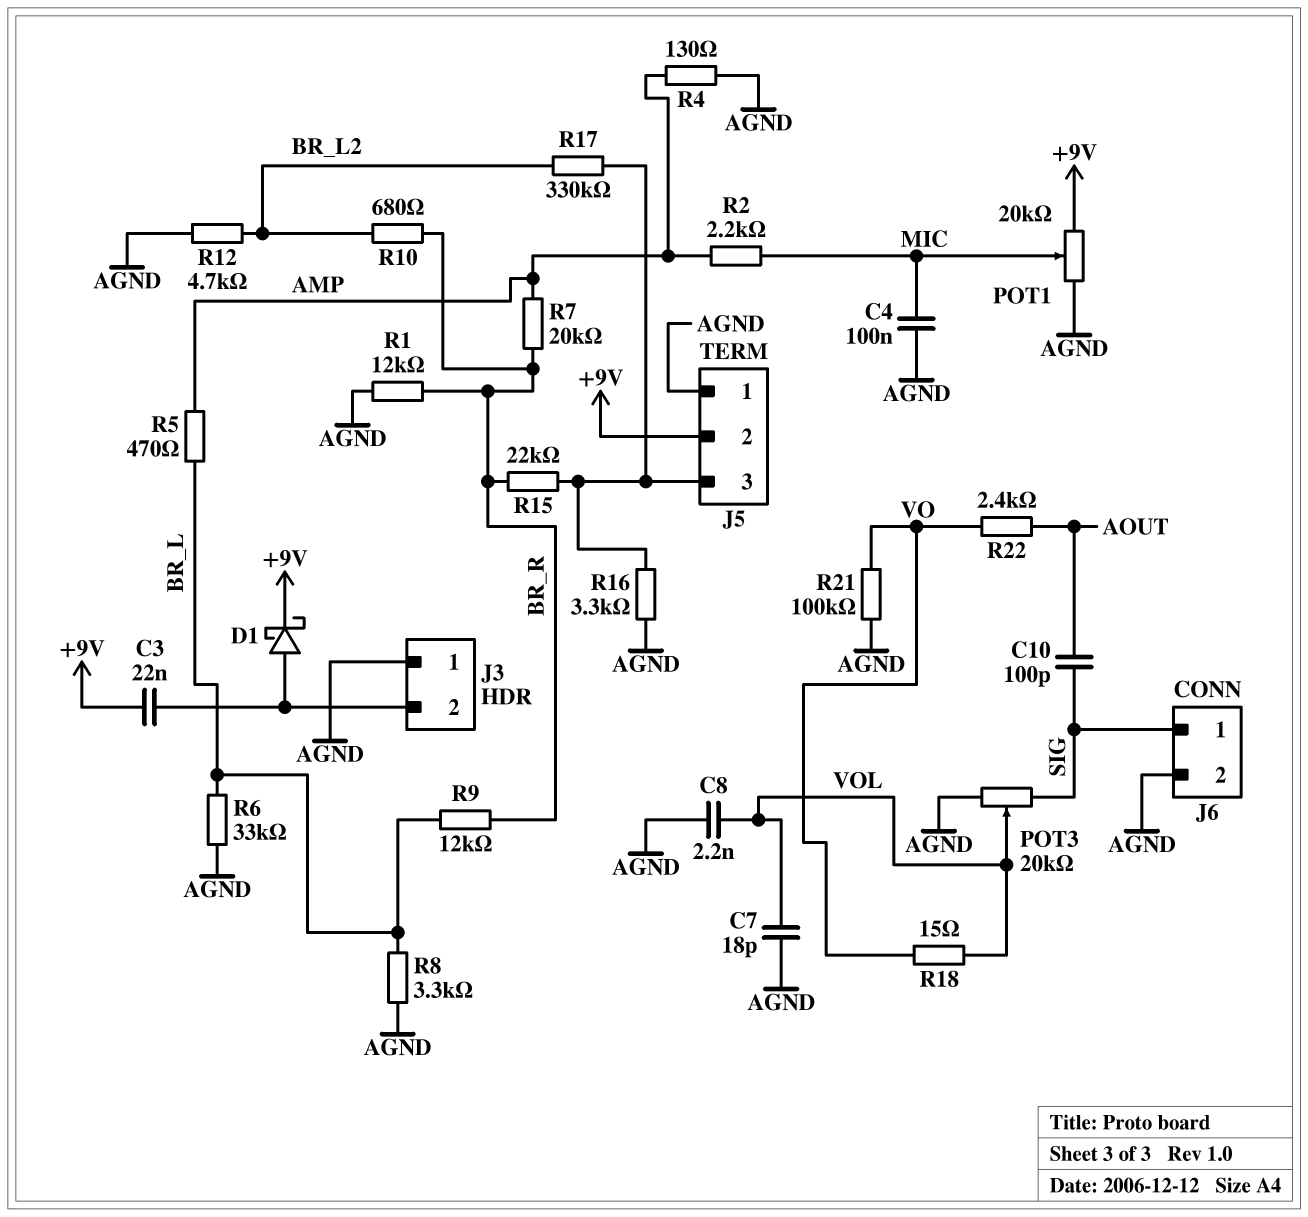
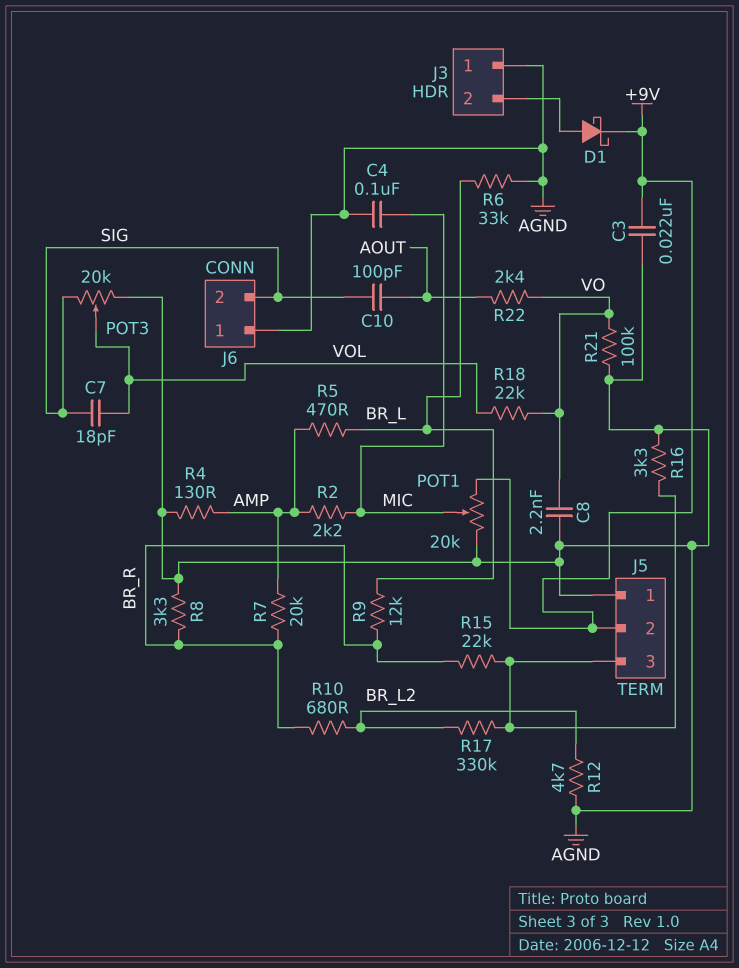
C3: 22nF (+9V, J3/2) -> 22nF (+9V, AGND)
C7: 18pF (AGND, VOL) -> 18pF (SIG, VOL)
C8: 2.2nF (AGND, VOL) -> 2.2nF (AGND, VO)
J6 pin 1: SIG -> AGND
J6 pin 2: AGND -> SIG
R1: 12k (AGND, BR_R) -> none
R8: 3.3k (AGND, BR_L) -> 3.3k (AGND, BR_R)
R18: 15 (VO, VOL) -> 22k (VO, VOL)

